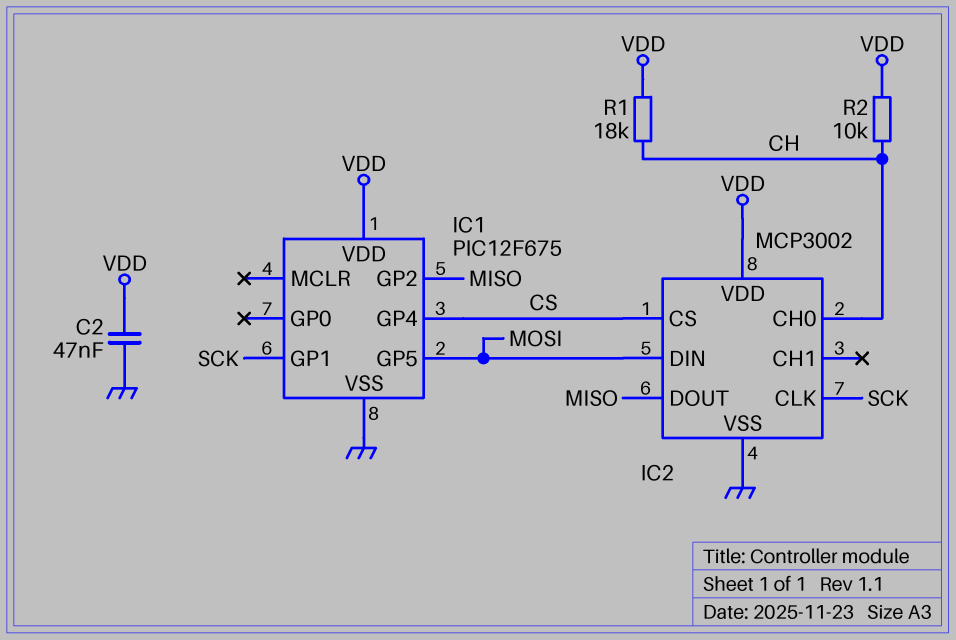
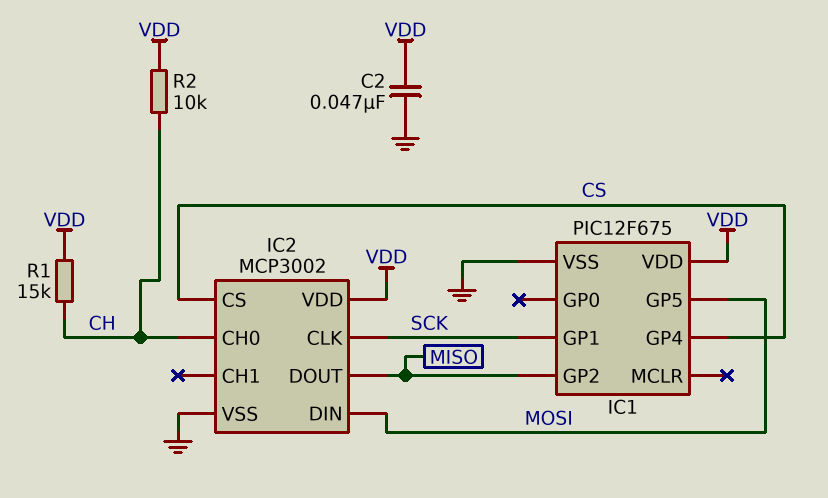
R1: 18k (CH, VDD) -> 15k (CH, VDD)

